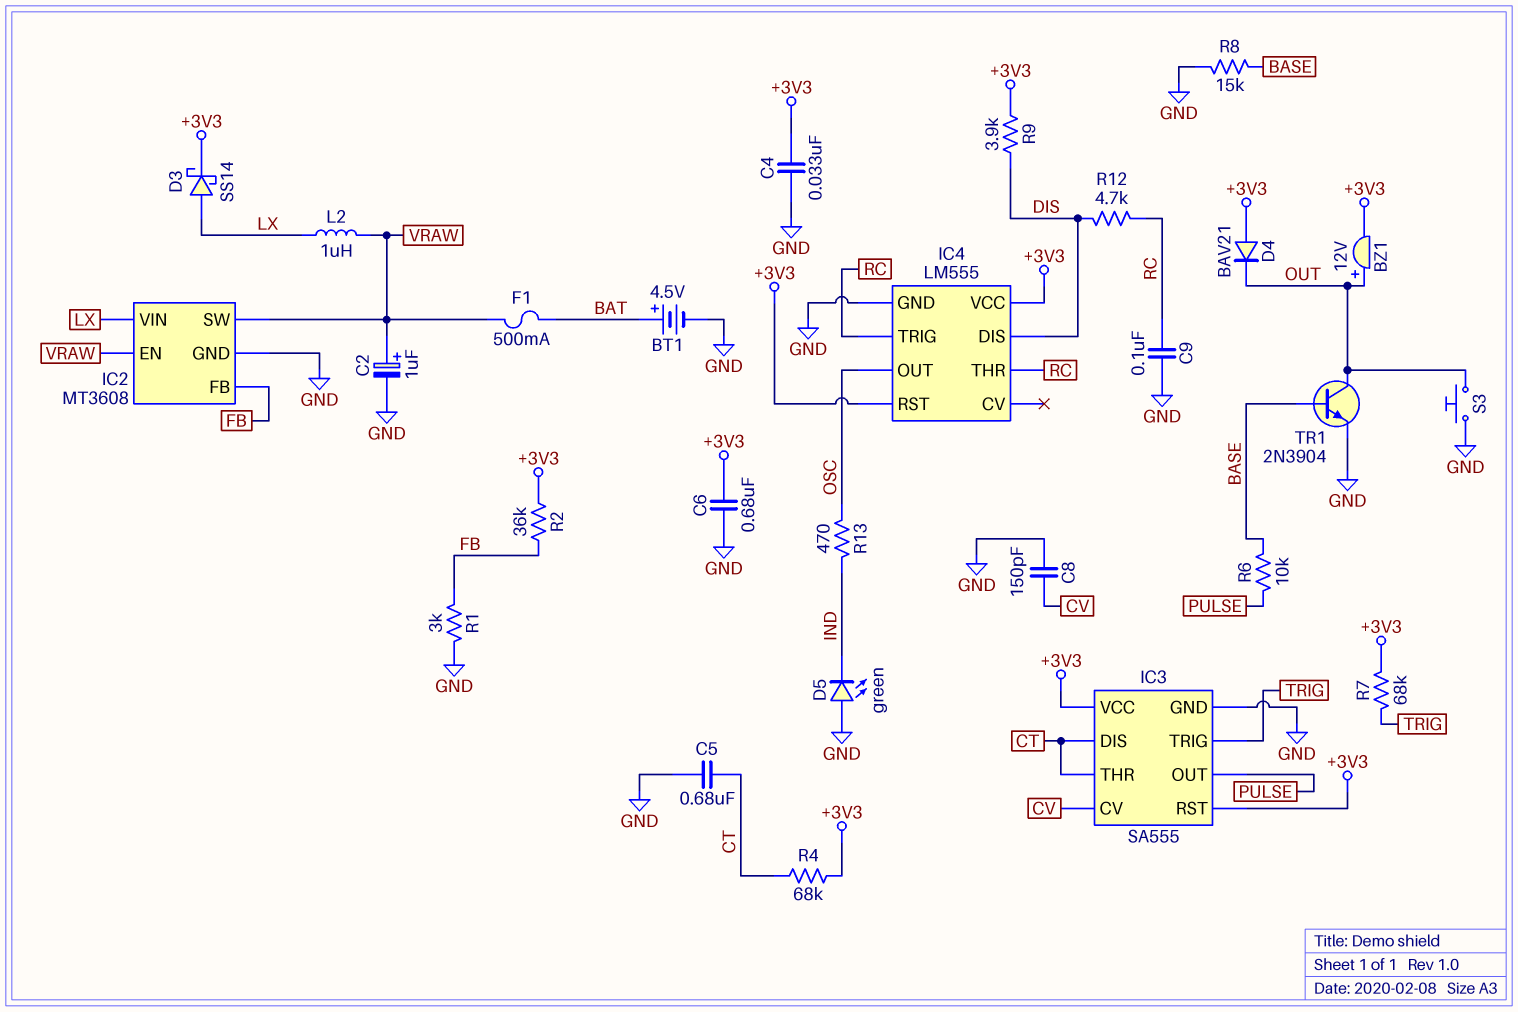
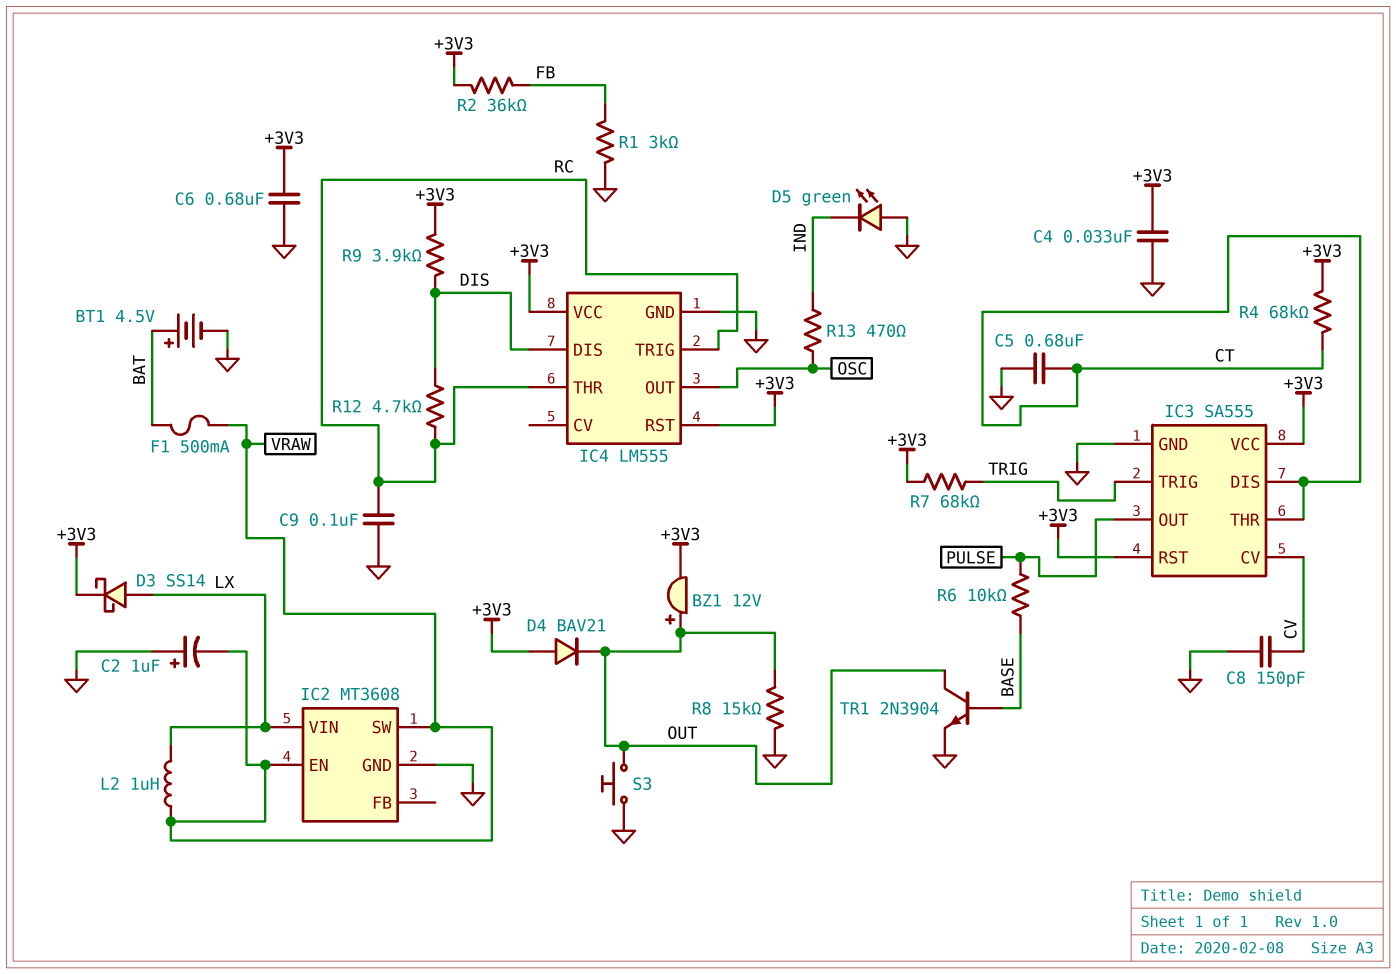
C2: 1uF (plus VRAW, minus GND) -> 1uF (plus GND, minus VRAW)
IC2 pin FB: FB -> none
R8: 15k (BASE, GND) -> 15k (GND, OUT)

